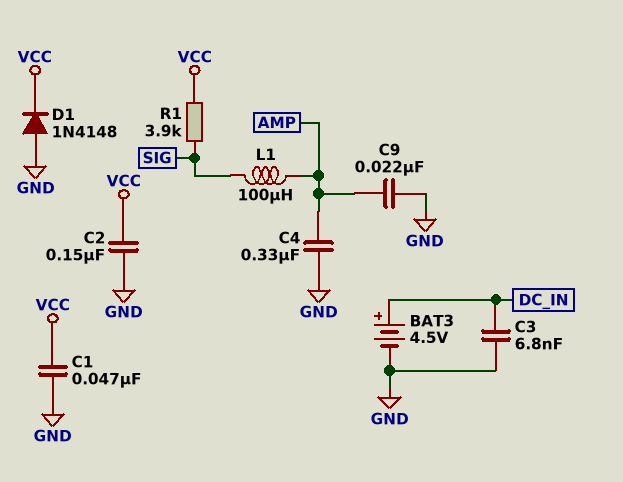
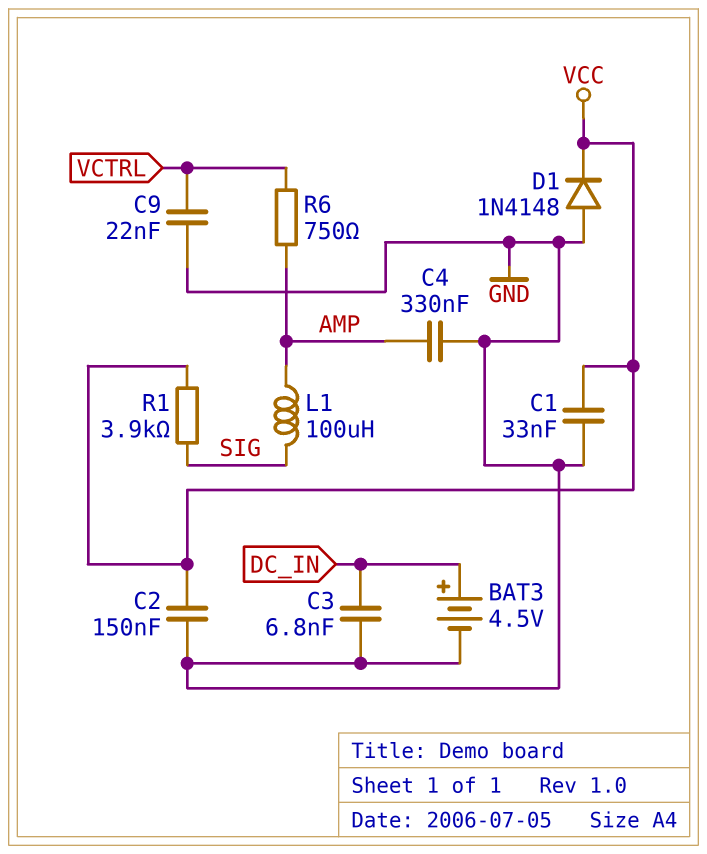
C1: 47nF (GND, VCC) -> 33nF (GND, VCC)
C9: 22nF (AMP, GND) -> 22nF (GND, VCTRL)
R6: none -> 750 (AMP, VCTRL)

